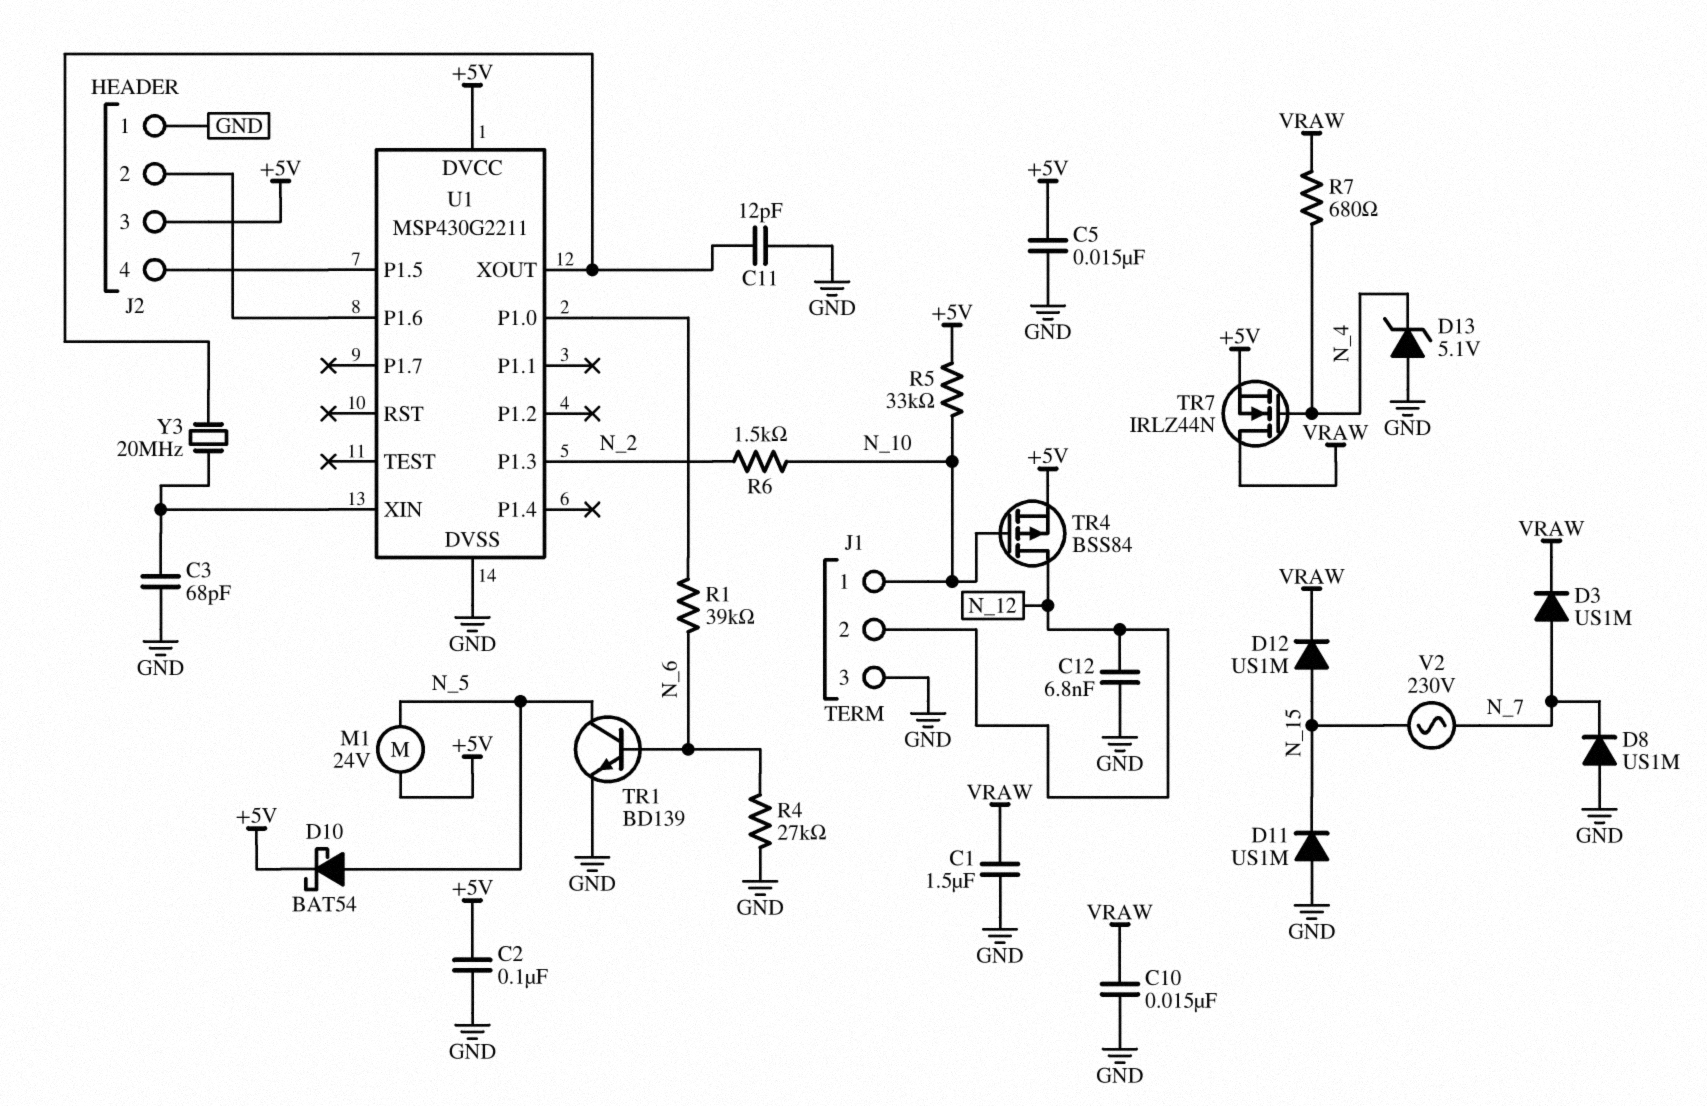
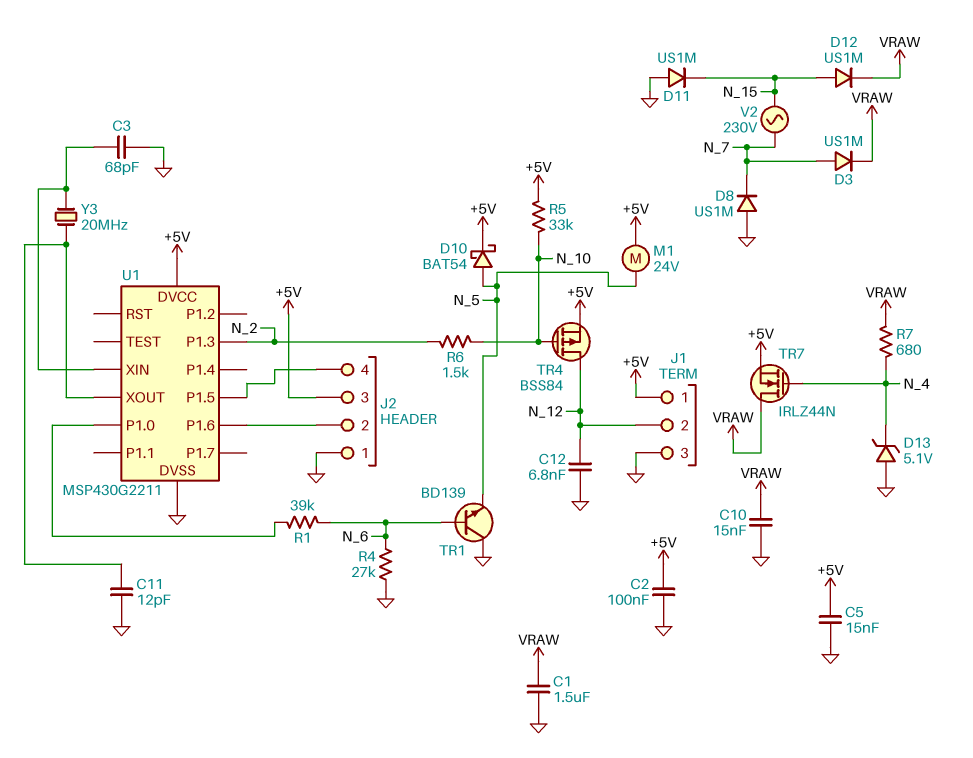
J1 pin 1: N_10 -> +5V
TR1: NPN BD139 (B N_6, C N_5, E GND) -> NPN BD139 (B N_6, C GND, E N_5)

